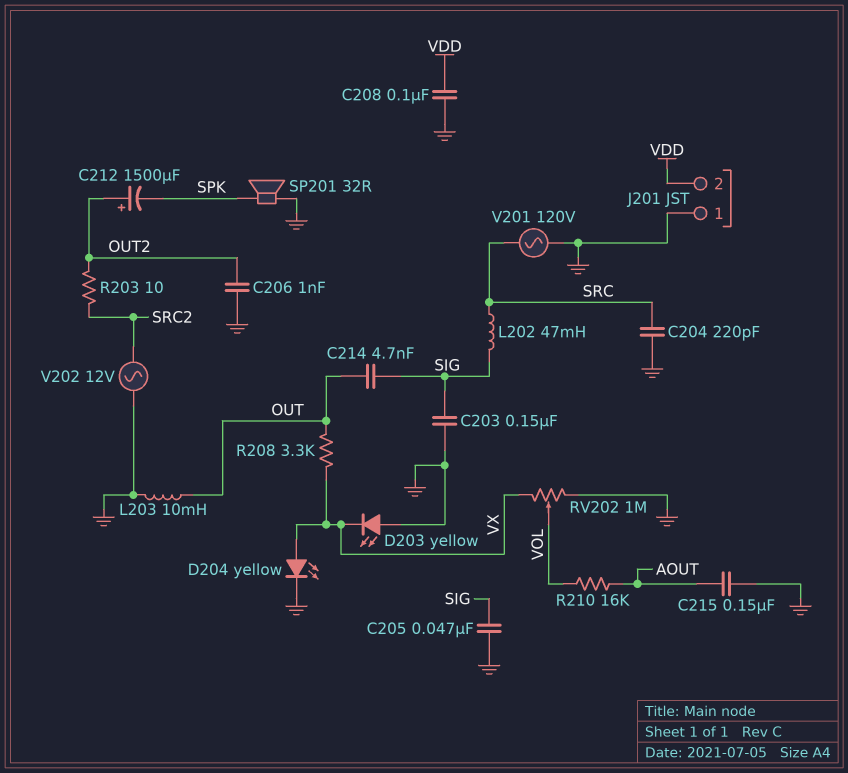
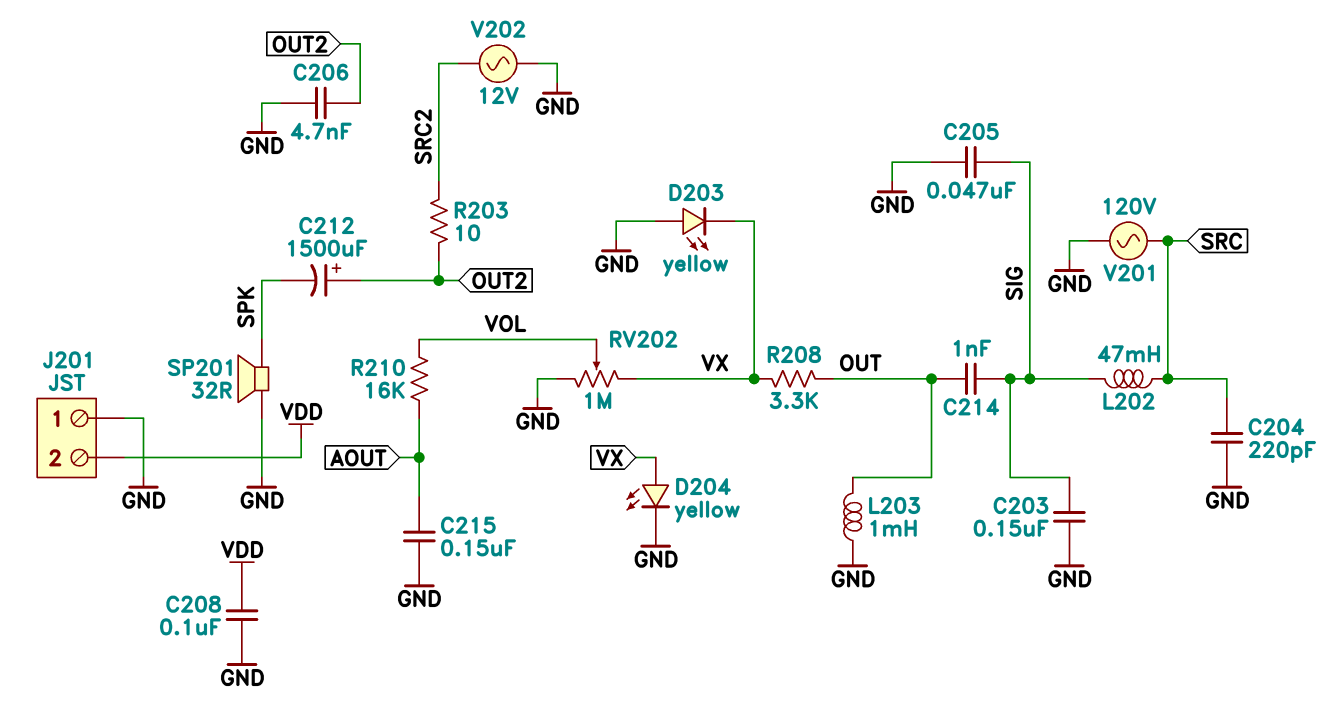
C206: 1nF (GND, OUT2) -> 4.7nF (GND, OUT2)
C214: 4.7nF (OUT, SIG) -> 1nF (OUT, SIG)
L203: 10mH (GND, OUT) -> 1mH (GND, OUT)

